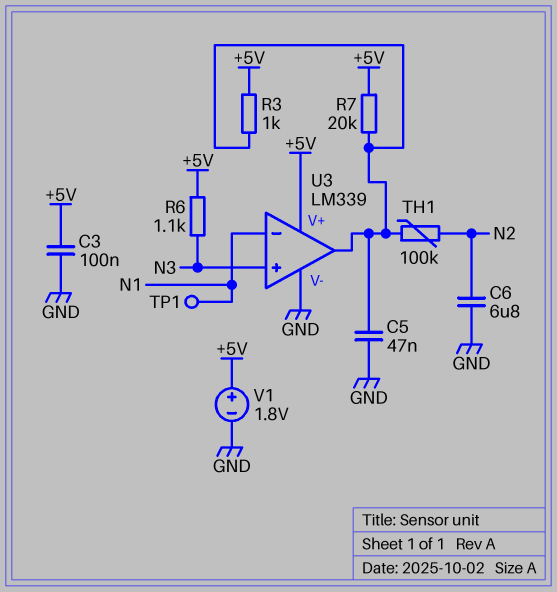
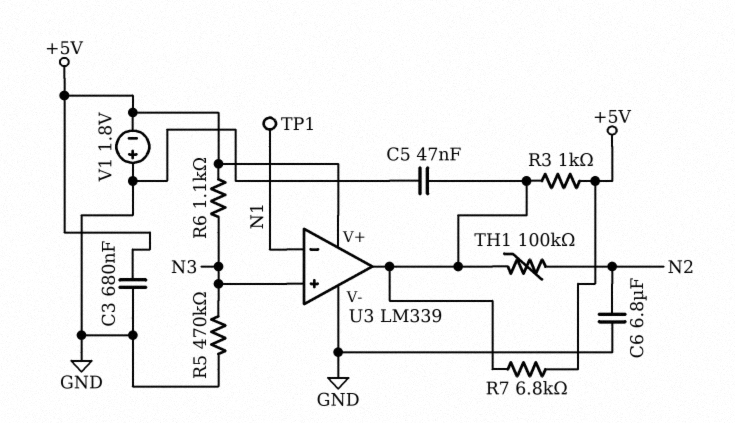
C3: 100nF (+5V, GND) -> 680nF (+5V, GND)
R5: none -> 470k (GND, N3)
R7: 20k (+5V, U3/out) -> 6.8k (+5V, U3/out)
V1: 1.8V (plus +5V, minus GND) -> 1.8V (plus GND, minus +5V)

